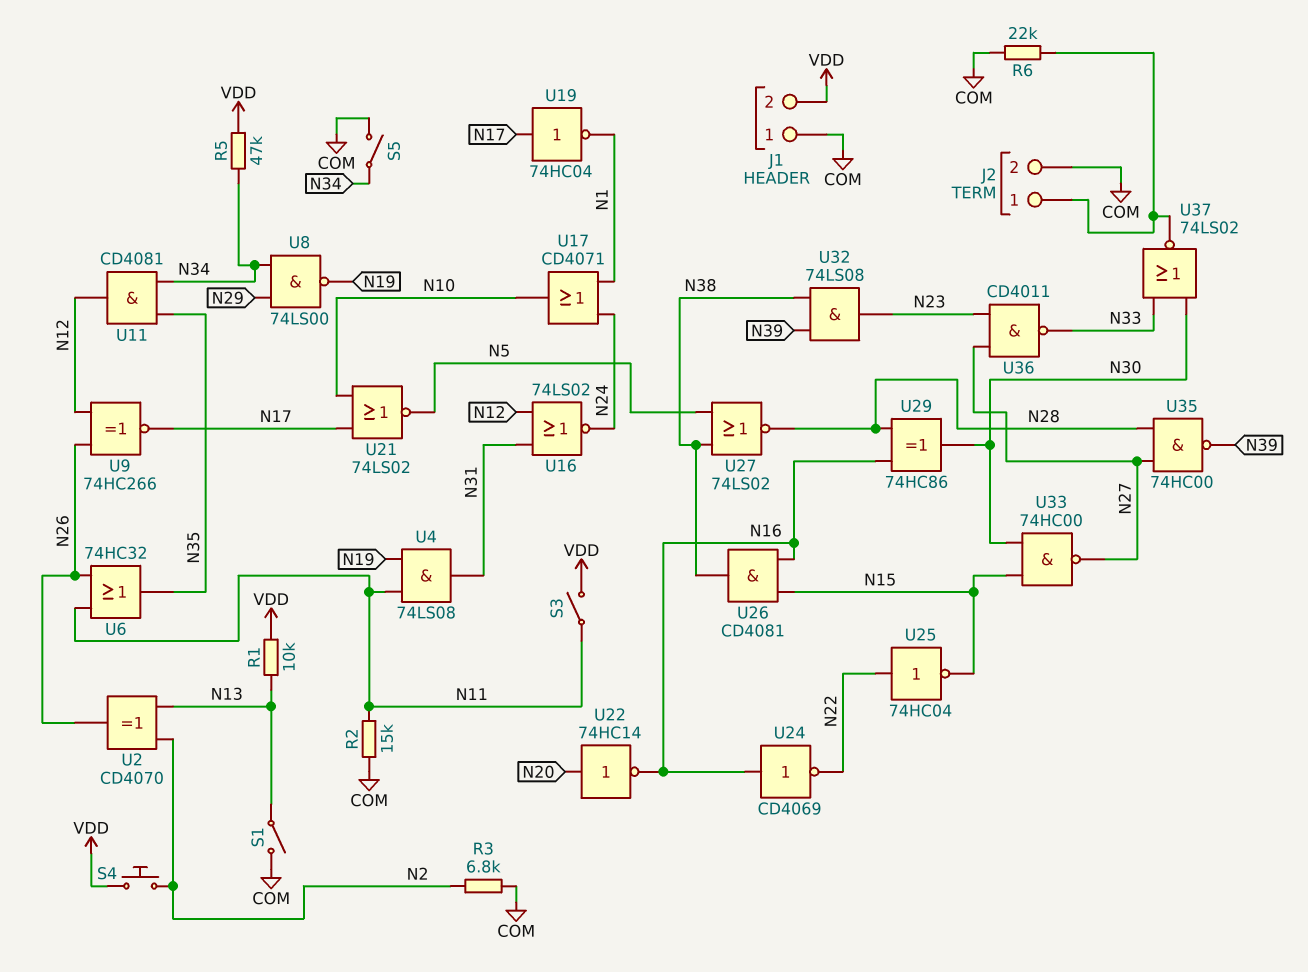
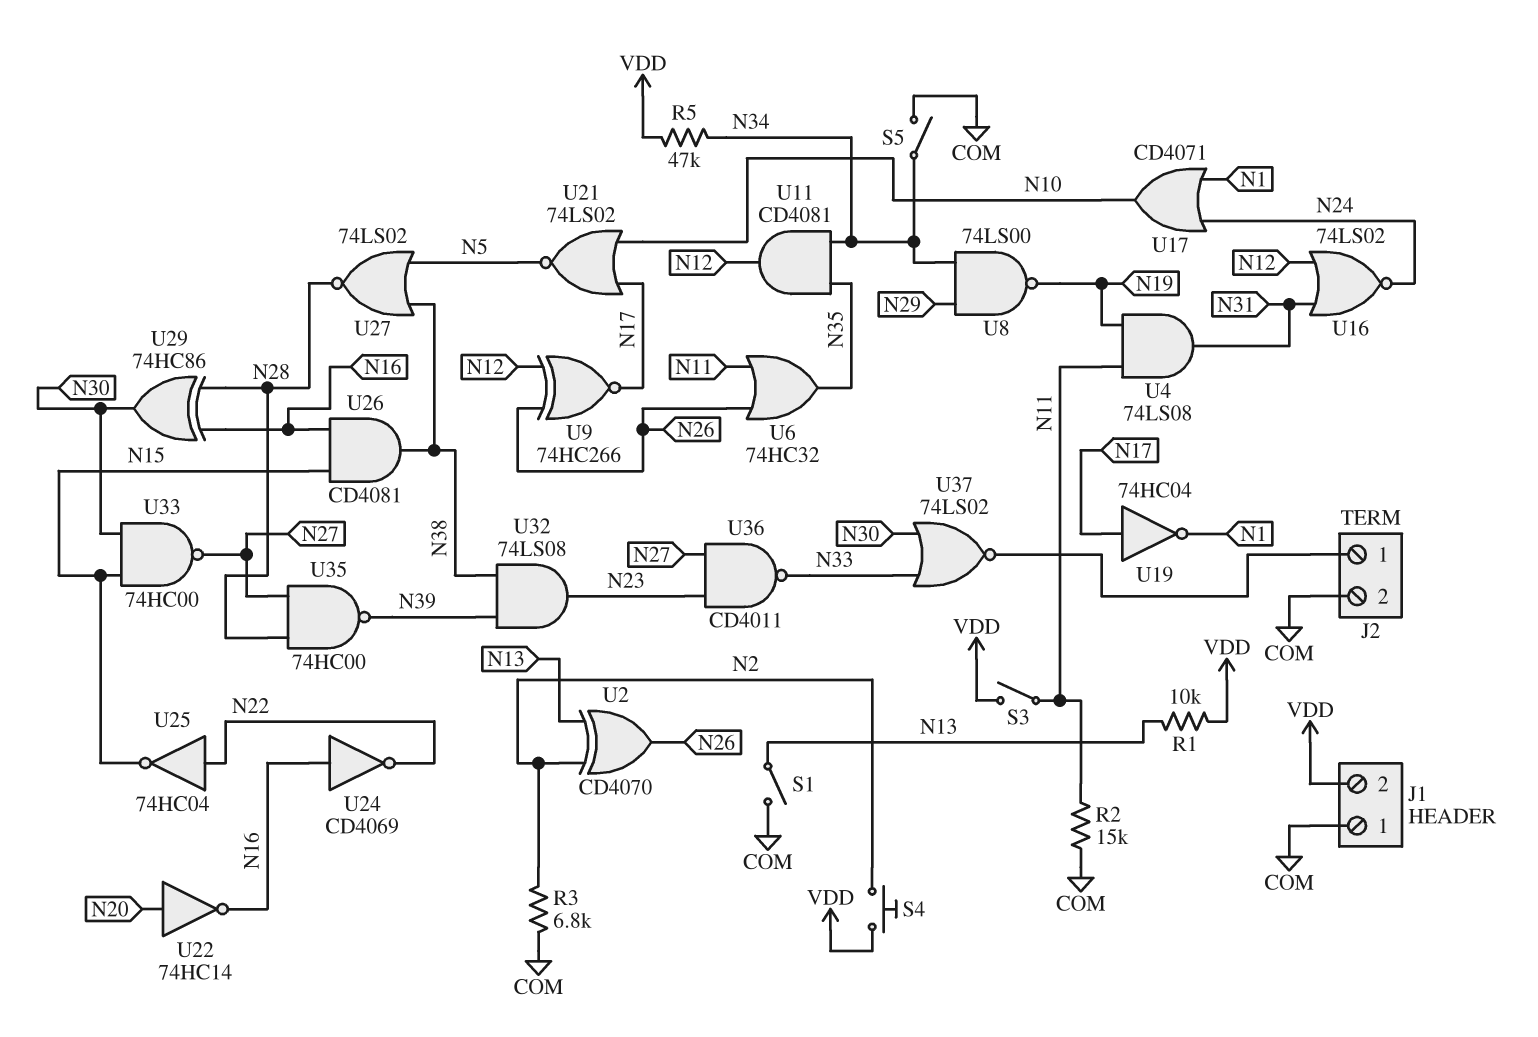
R6: 22k (COM, J2/1) -> none

